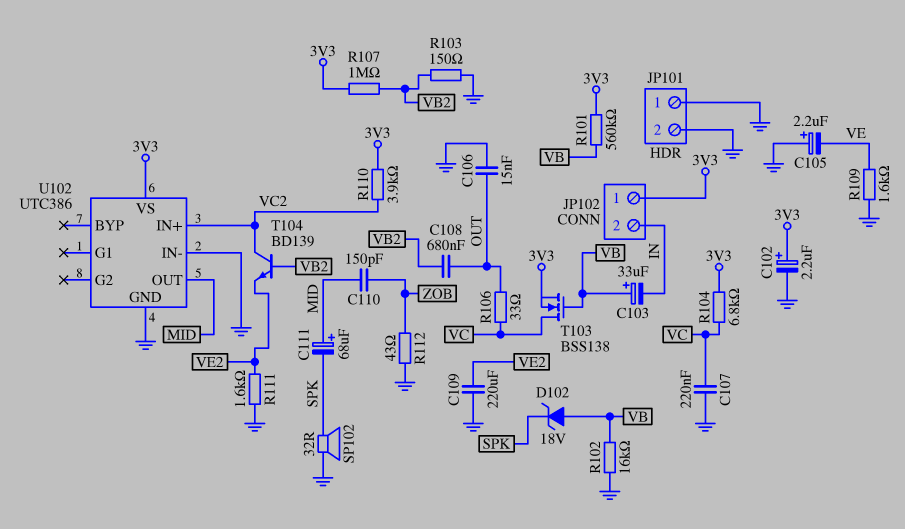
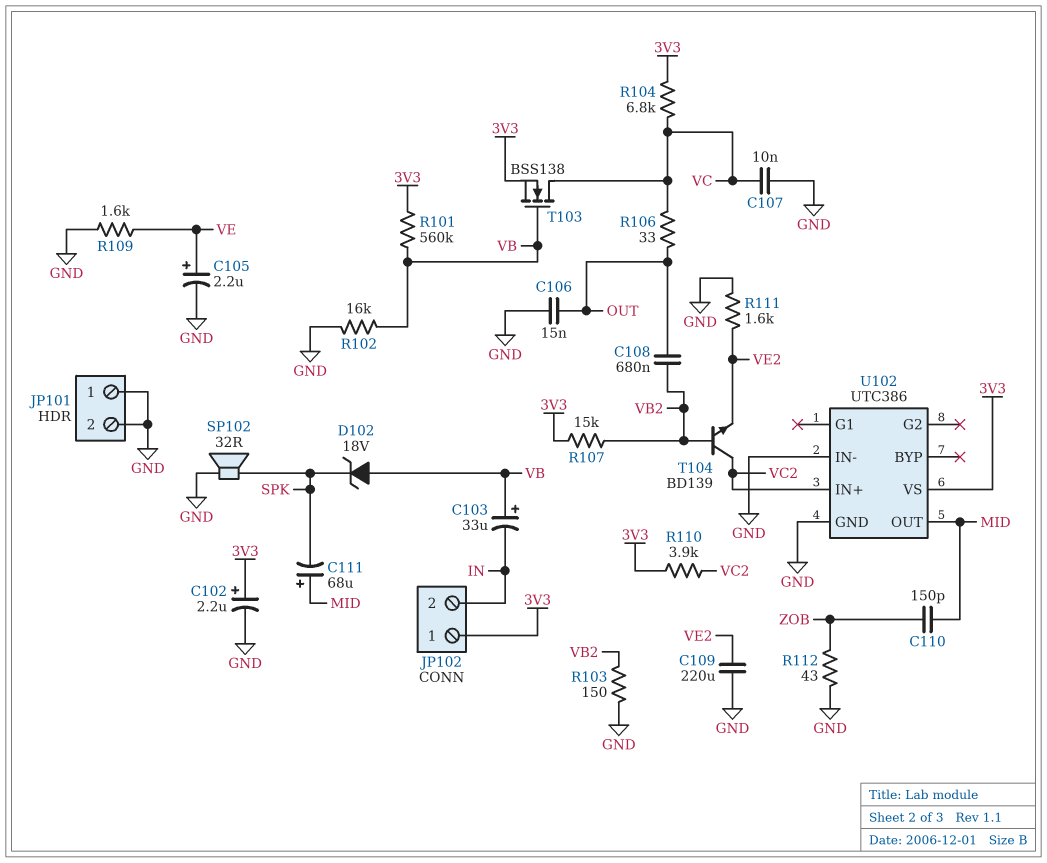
C105: 2.2uF (plus GND, minus VE) -> 2.2uF (plus VE, minus GND)
C107: 220nF (GND, VC) -> 10nF (GND, VC)
R107: 1M (3V3, VB2) -> 15k (3V3, VB2)

